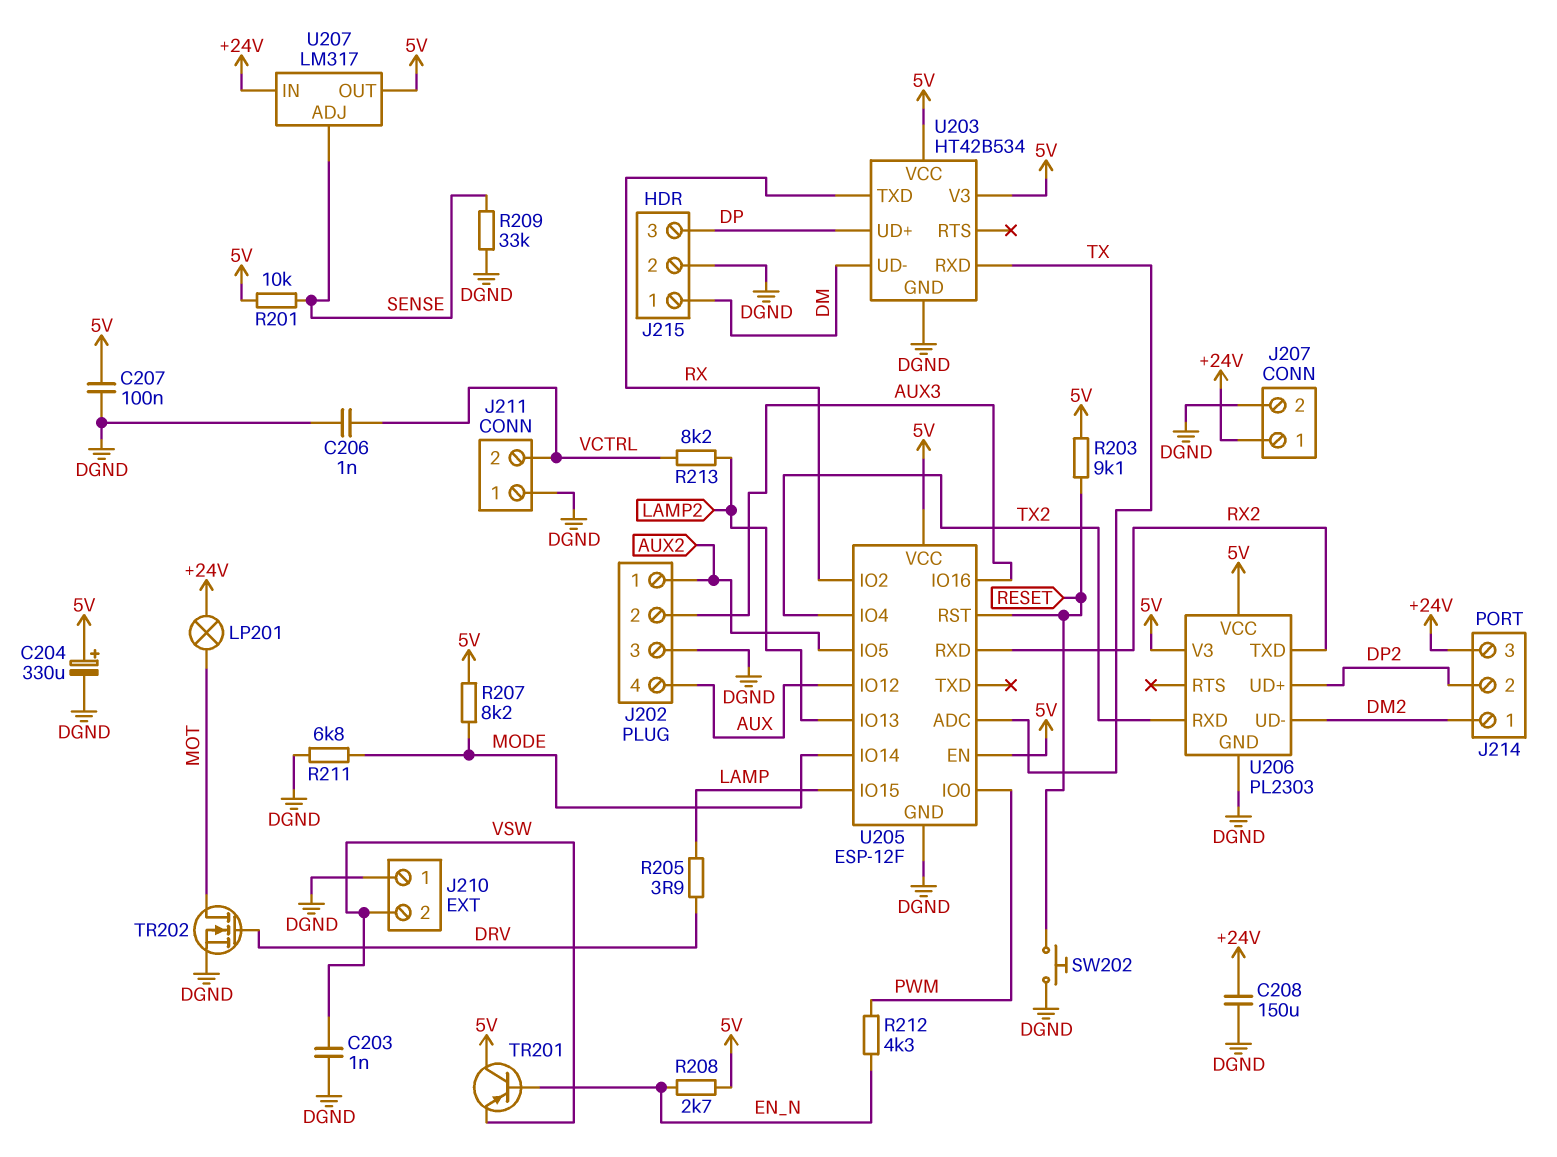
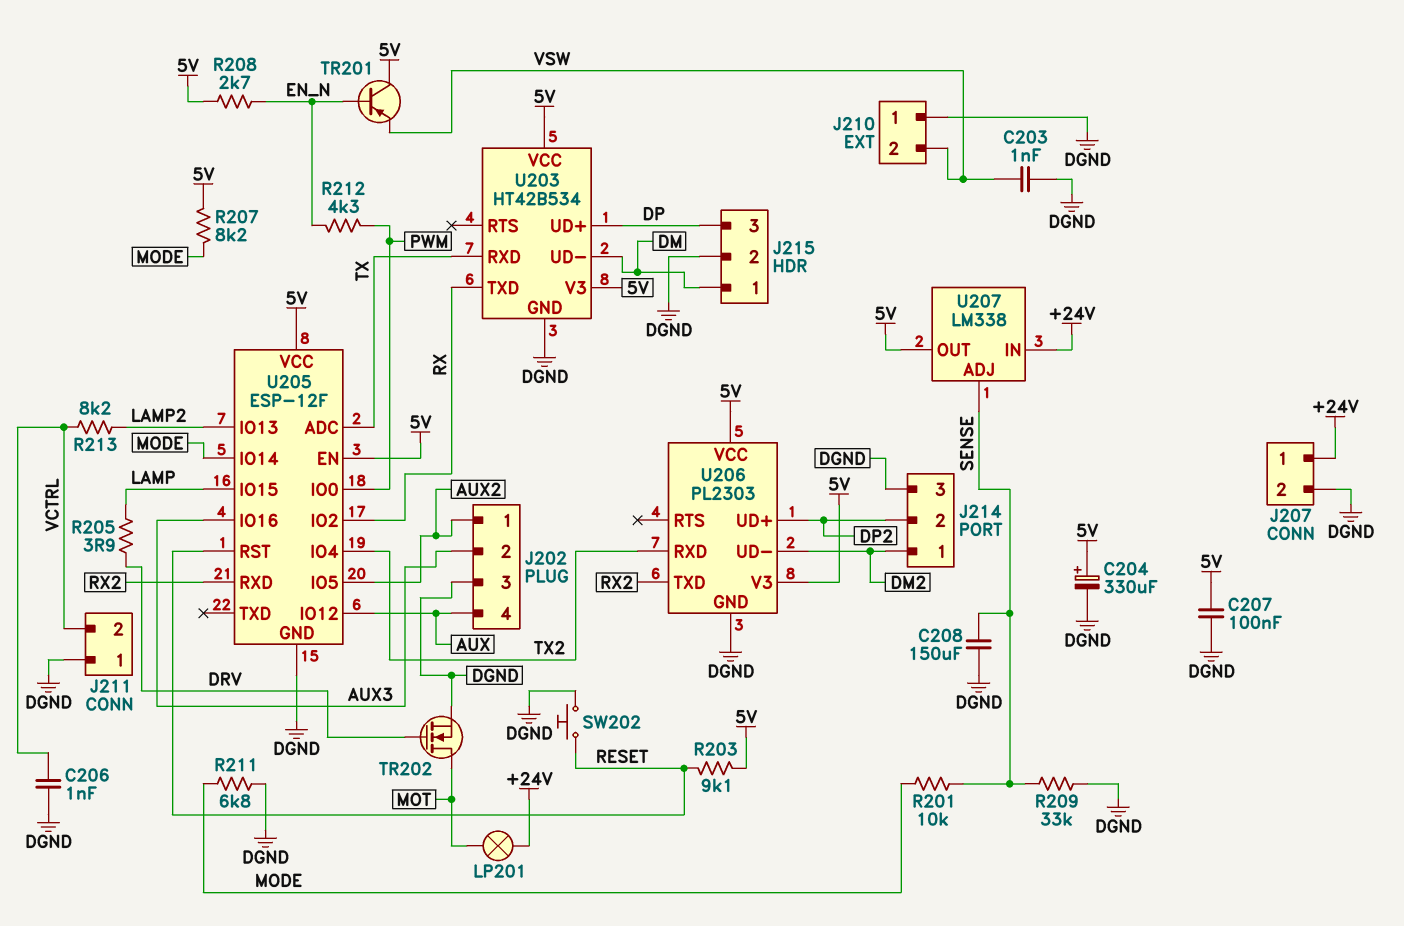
C208: 150uF (+24V, DGND) -> 150uF (DGND, SENSE)
J214 pin 3: +24V -> DGND
R201: 10k (5V, SENSE) -> 10k (MODE, SENSE)
U207: LM317 -> LM338

